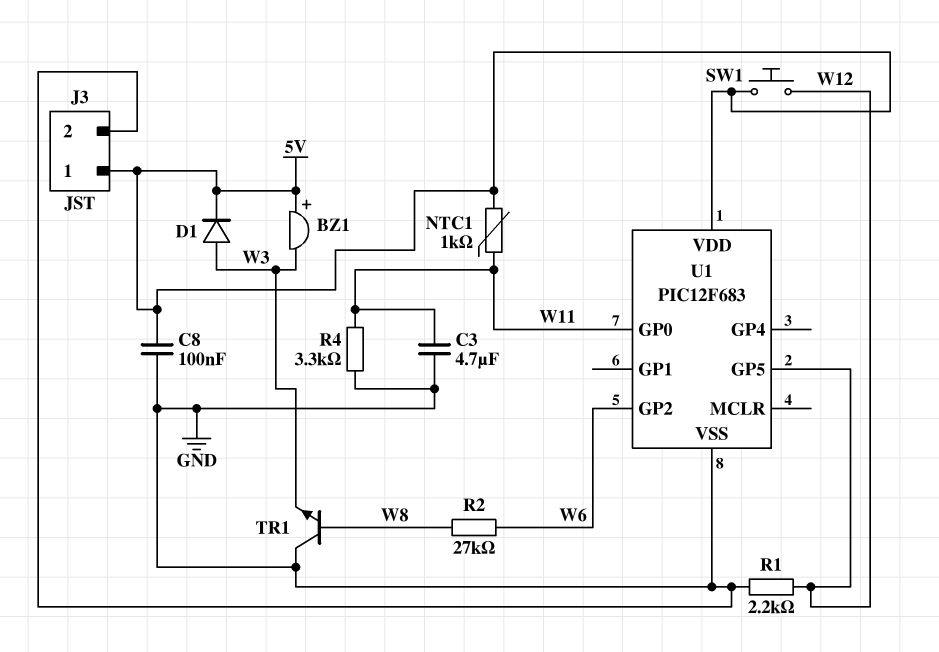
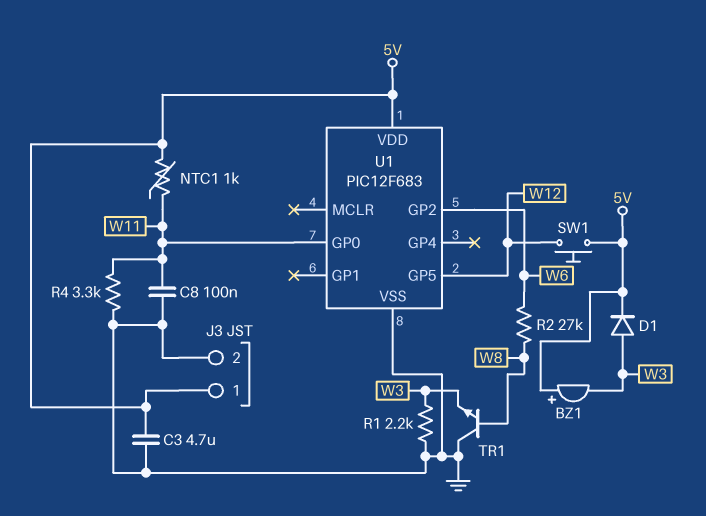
C3: 4.7uF (GND, W11) -> 4.7uF (5V, GND)
C8: 100nF (5V, GND) -> 100nF (GND, W11)
R1: 2.2k (GND, W12) -> 2.2k (GND, W3)

